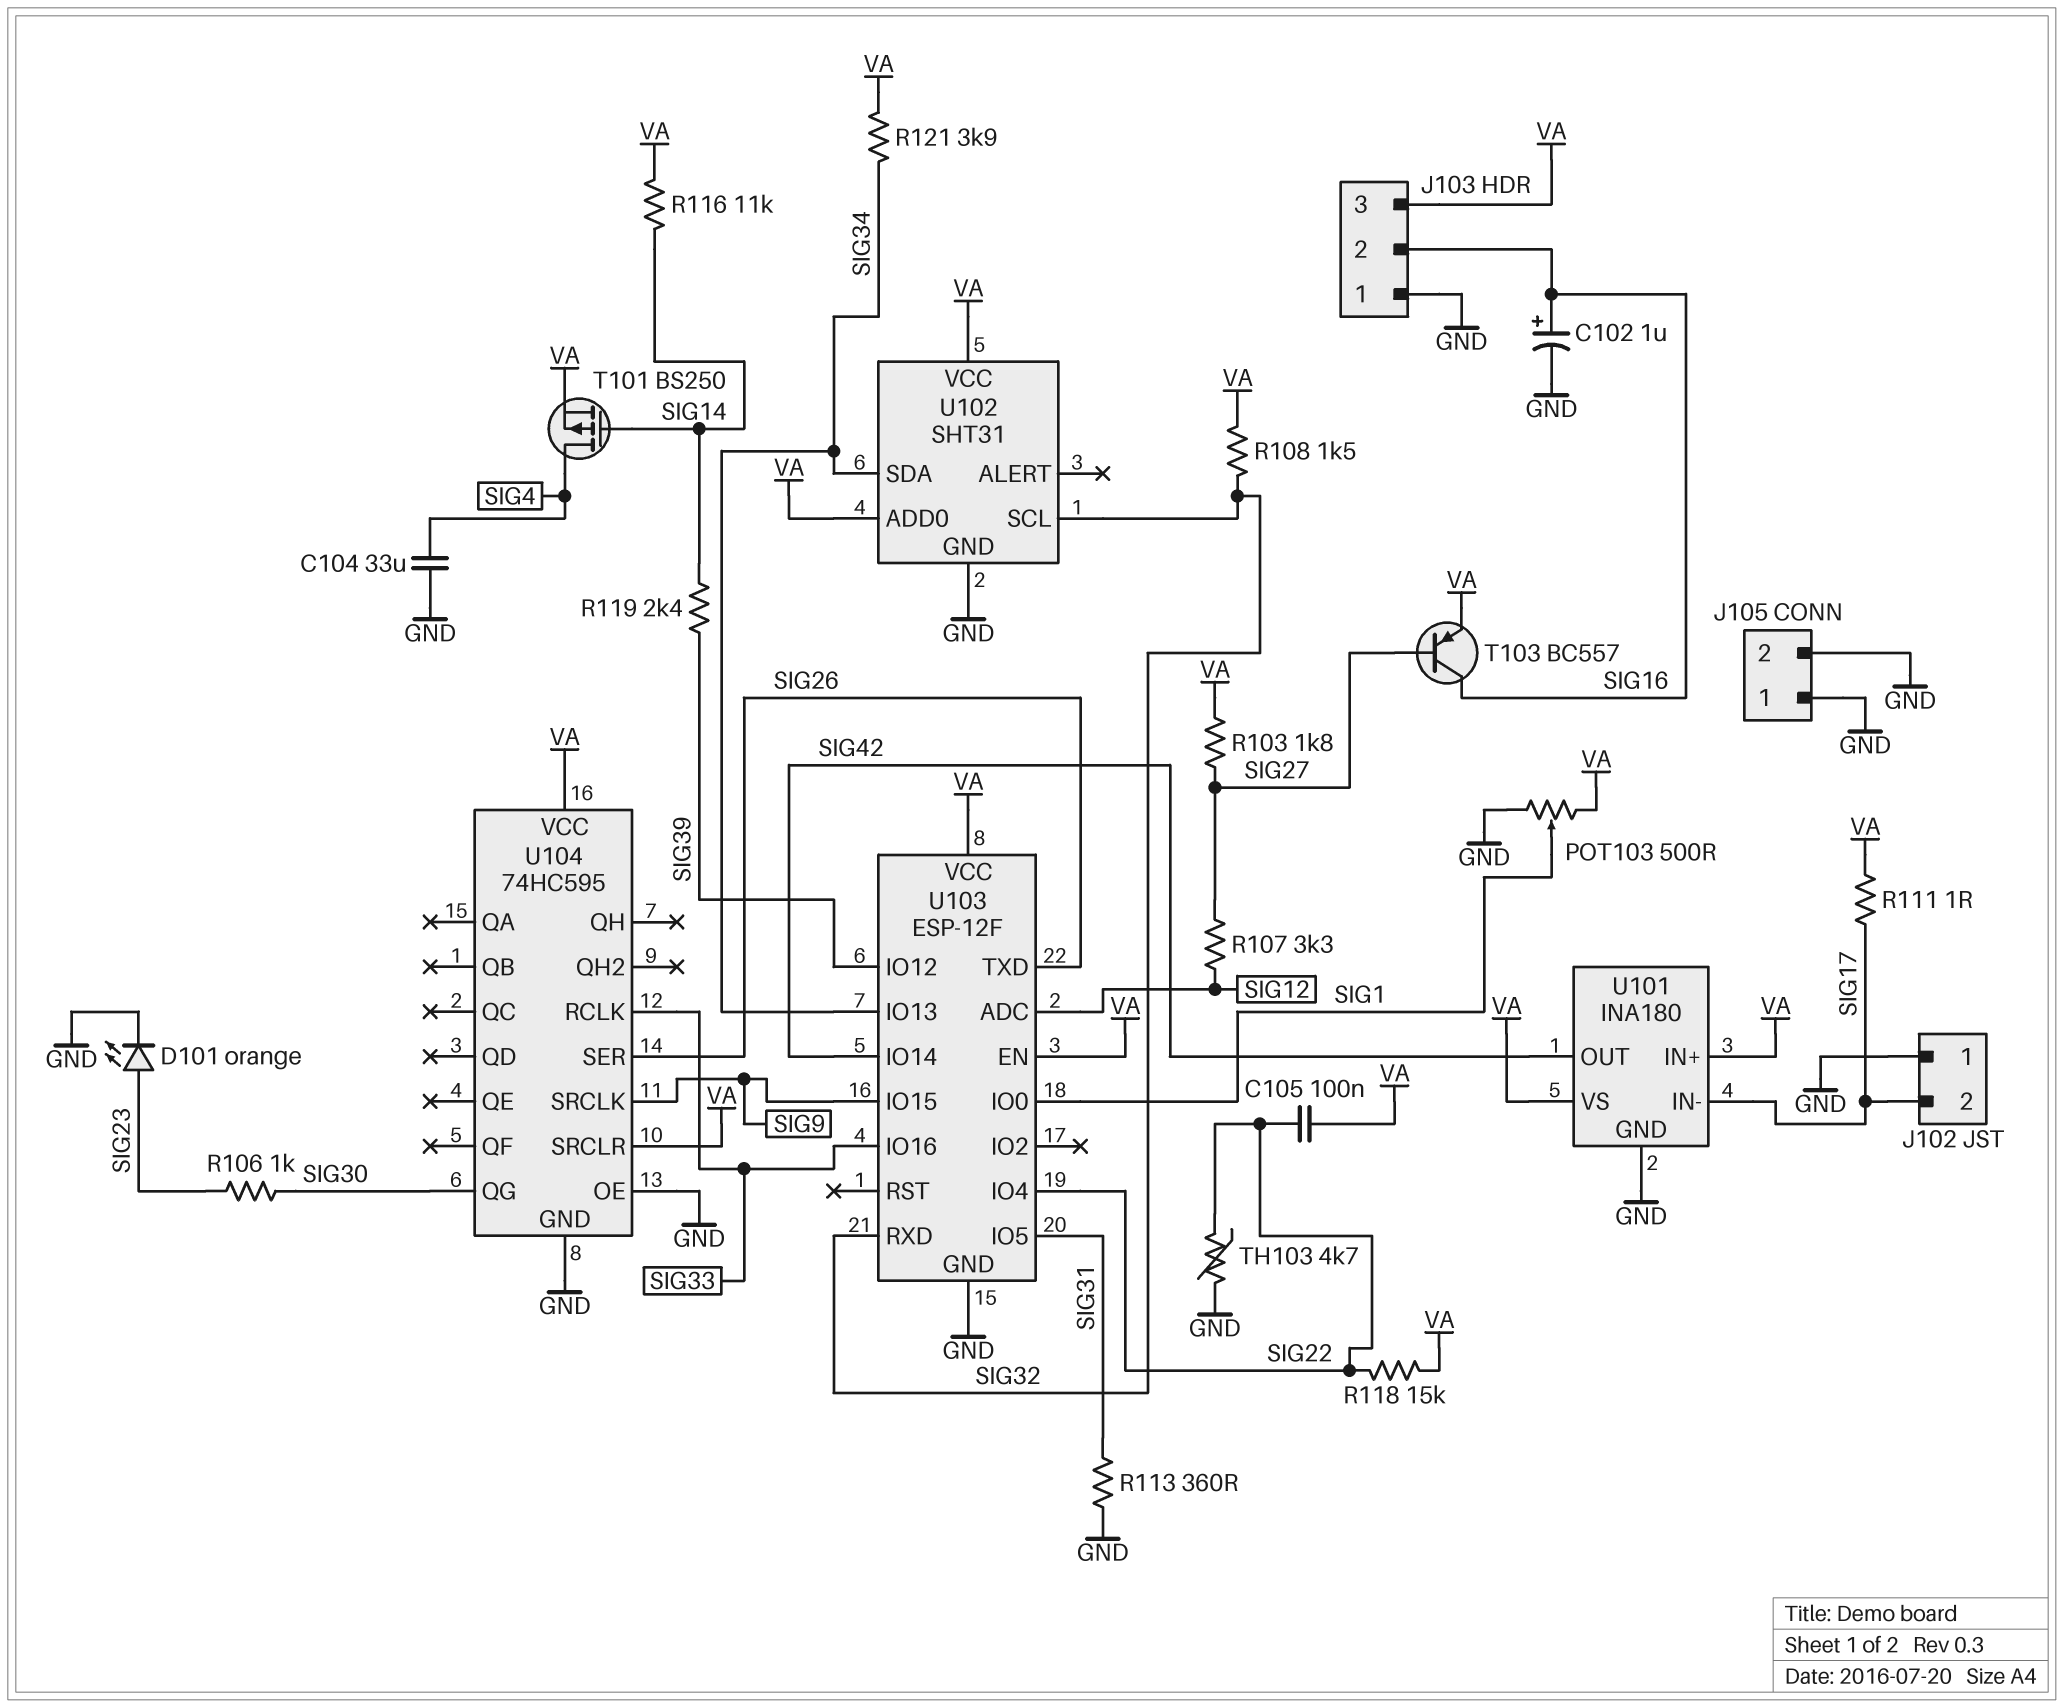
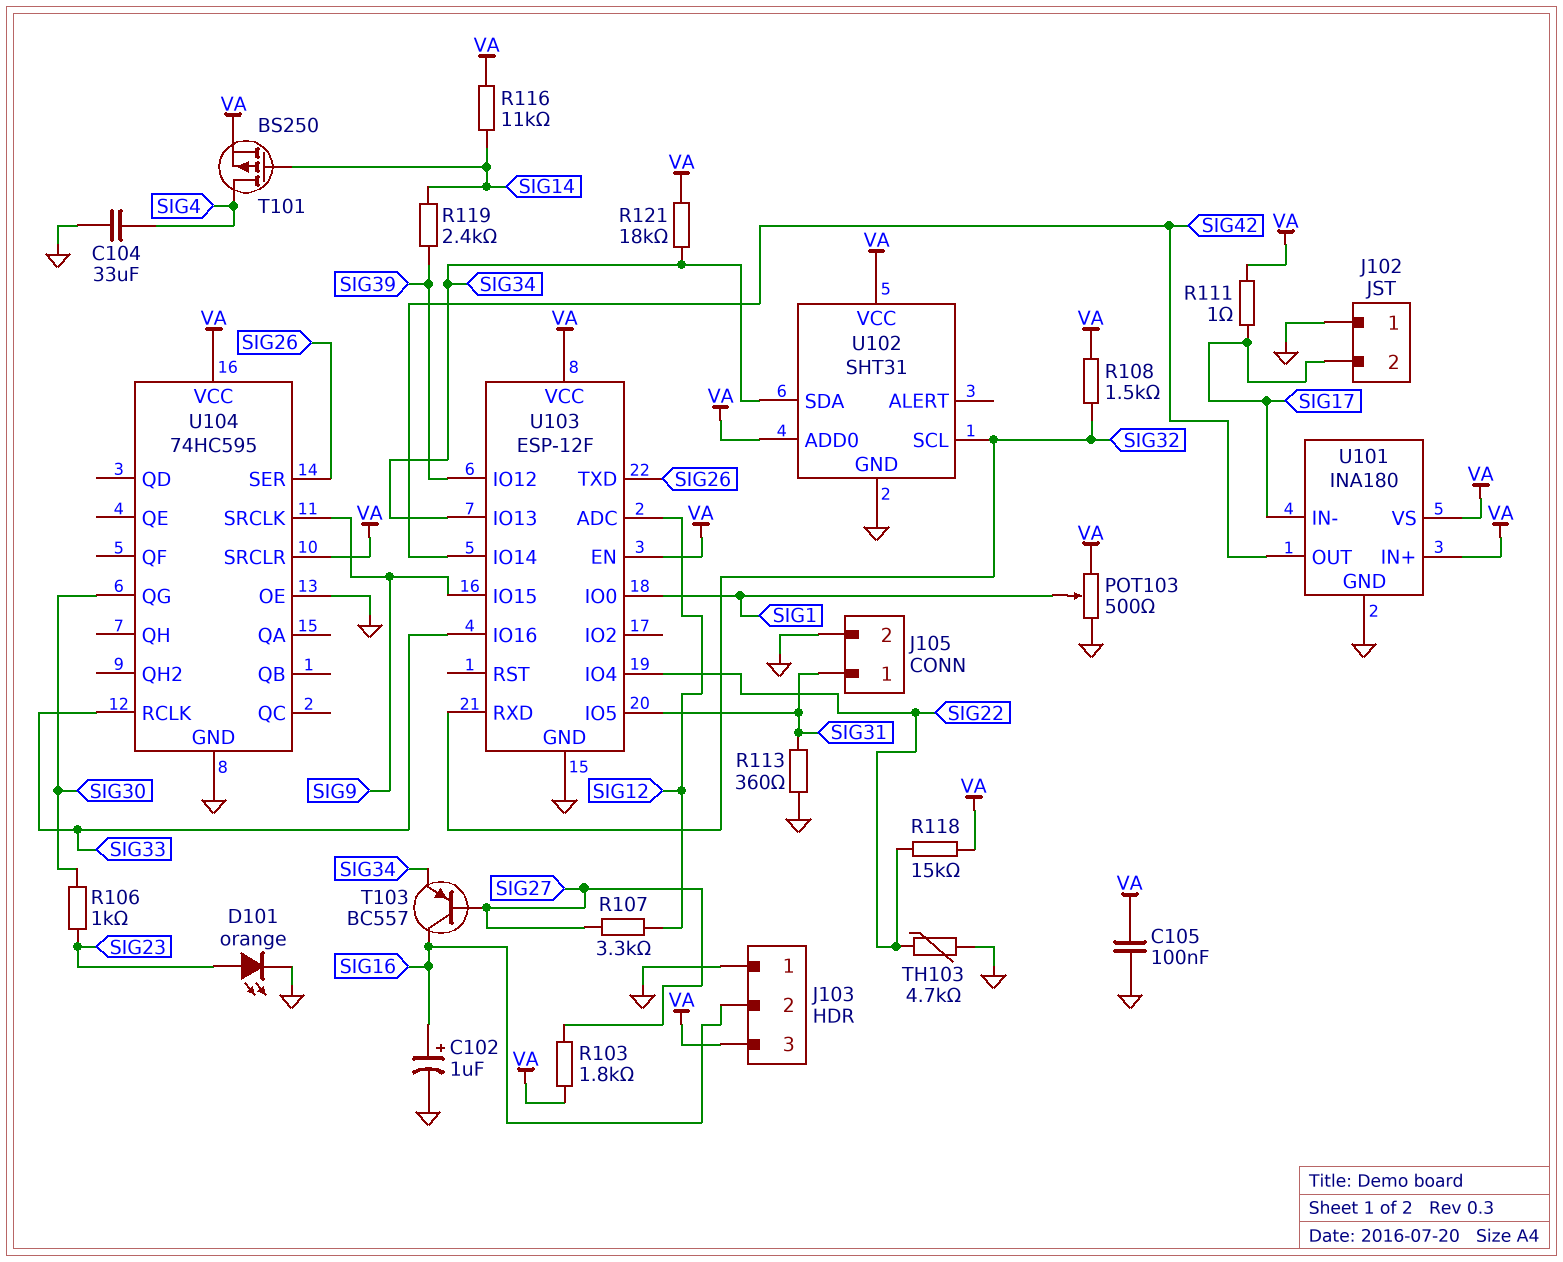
C105: 100nF (SIG22, VA) -> 100nF (GND, VA)
J105 pin 1: GND -> SIG31
R121: 3.9k (SIG34, VA) -> 18k (SIG34, VA)
T103: PNP BC557 (B SIG27, C SIG16, E VA) -> PNP BC557 (B SIG27, C SIG16, E SIG34)

